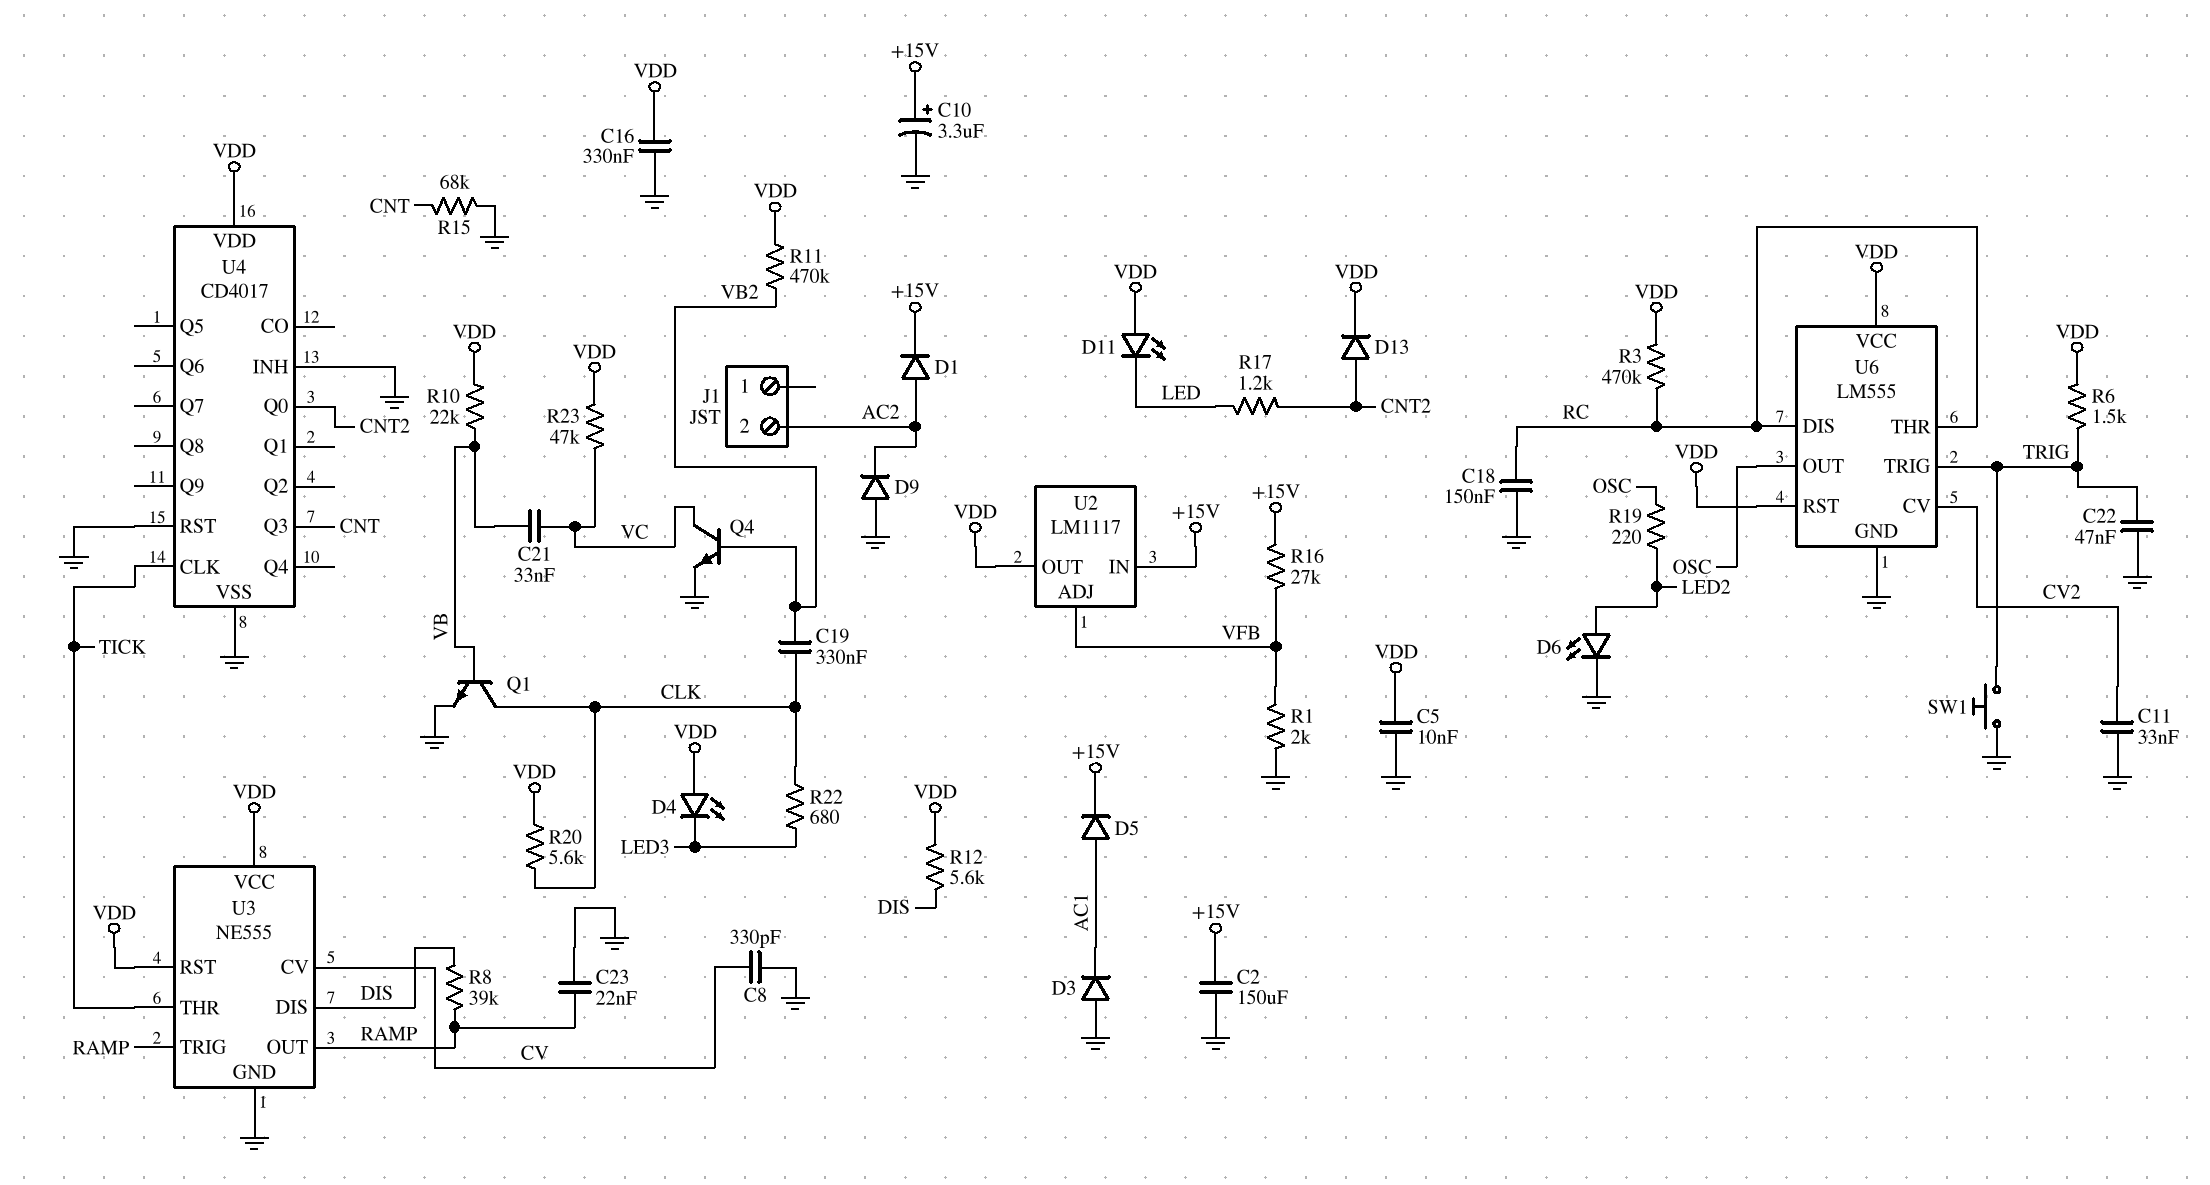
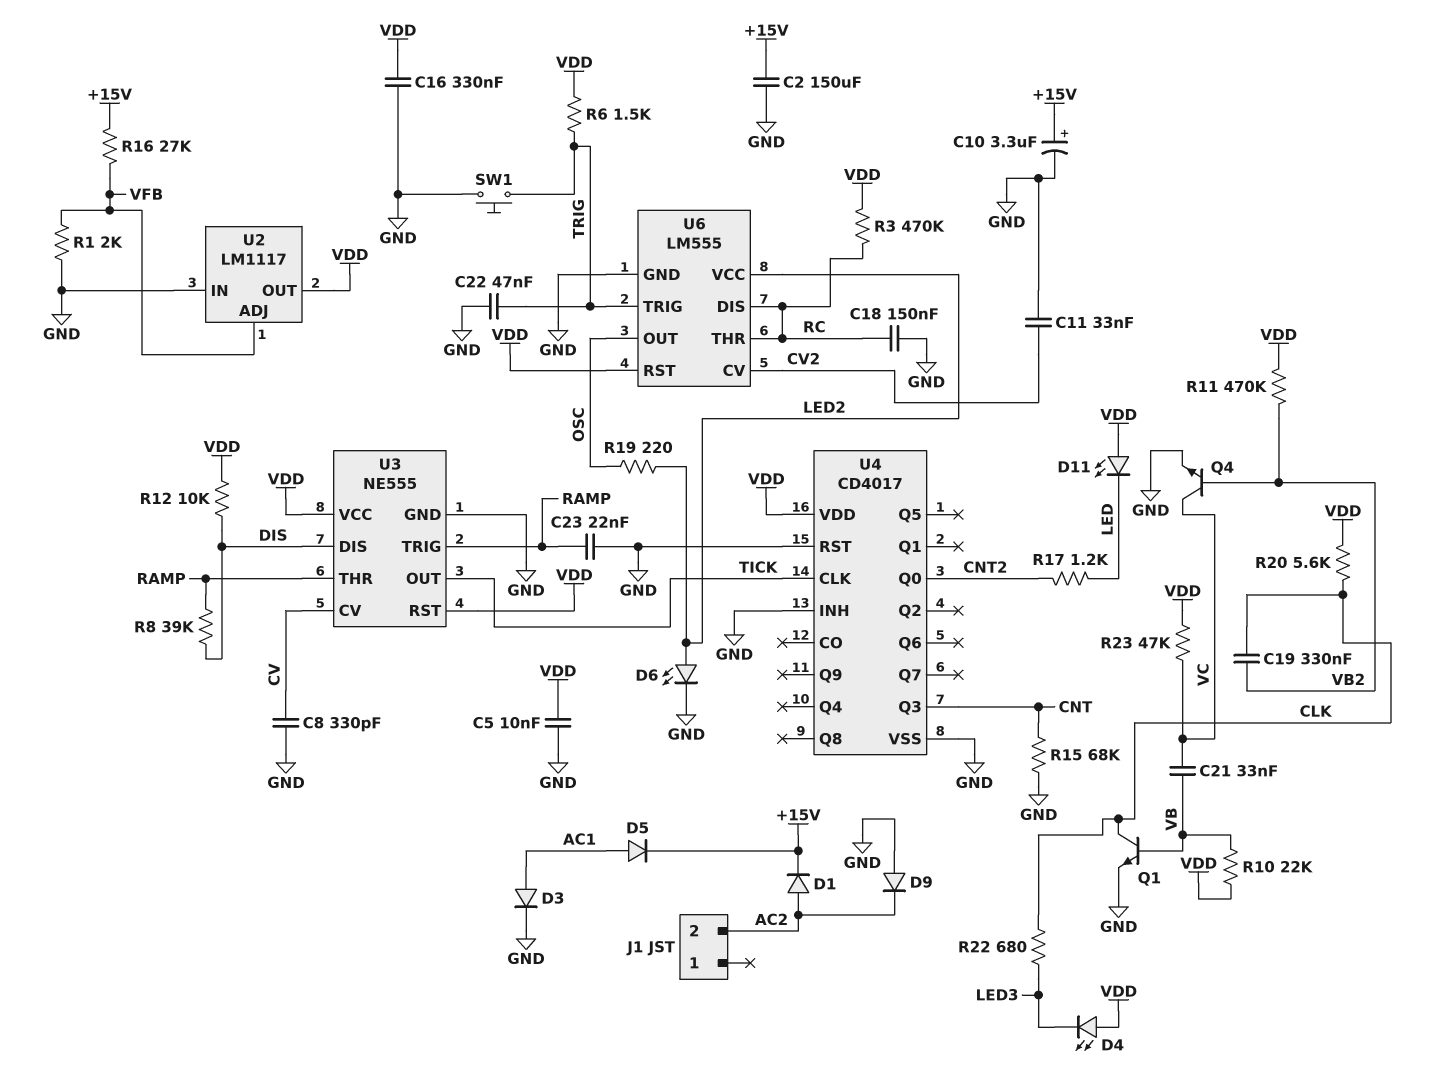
D3: diode (A GND, K AC1) -> diode (A AC1, K GND)
D13: diode (A CNT2, K VDD) -> none
R12: 5.6k (DIS, VDD) -> 10k (DIS, VDD)
U2 pin IN: +15V -> GND
U3 pin OUT: RAMP -> TICK
U3 pin THR: TICK -> RAMP
U6 pin VCC: VDD -> LED2

